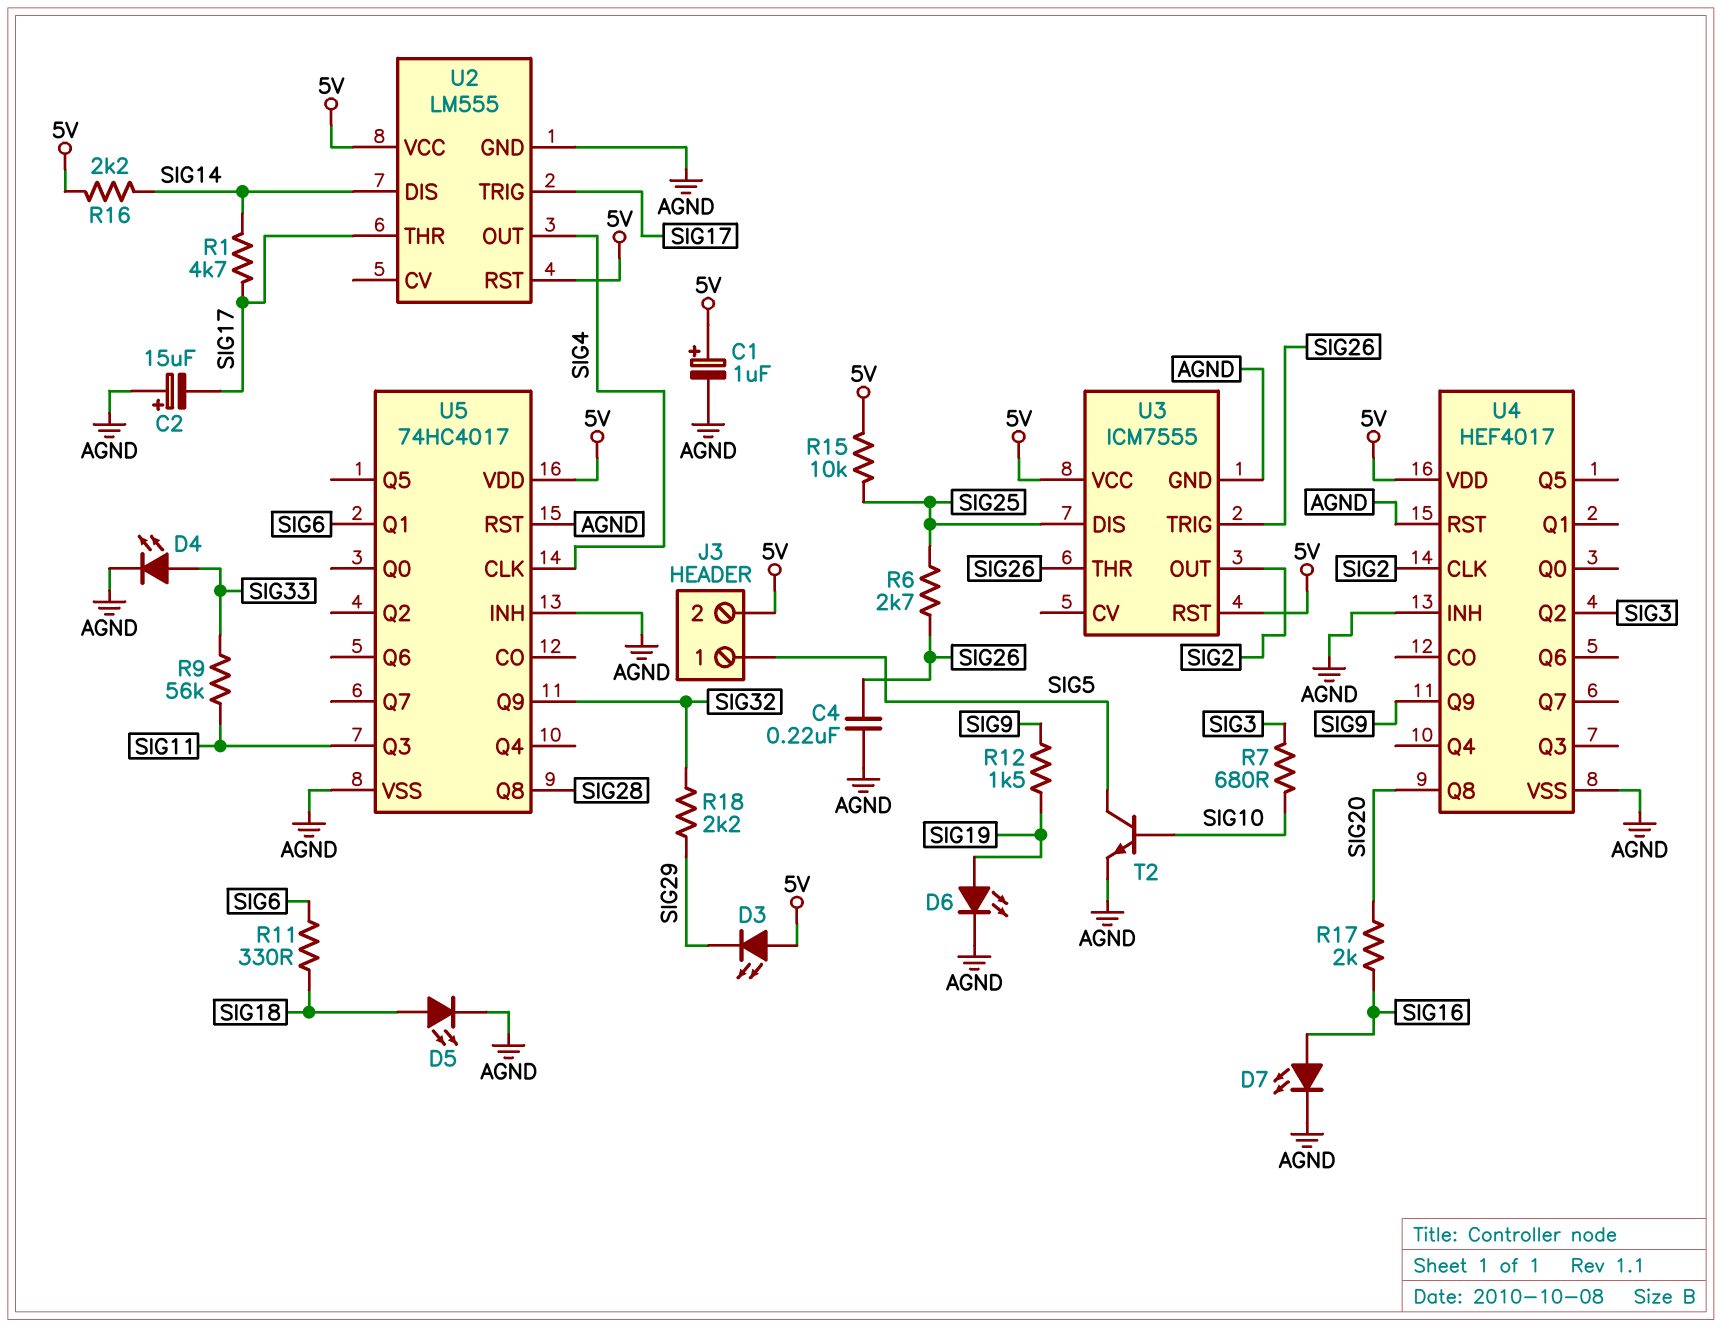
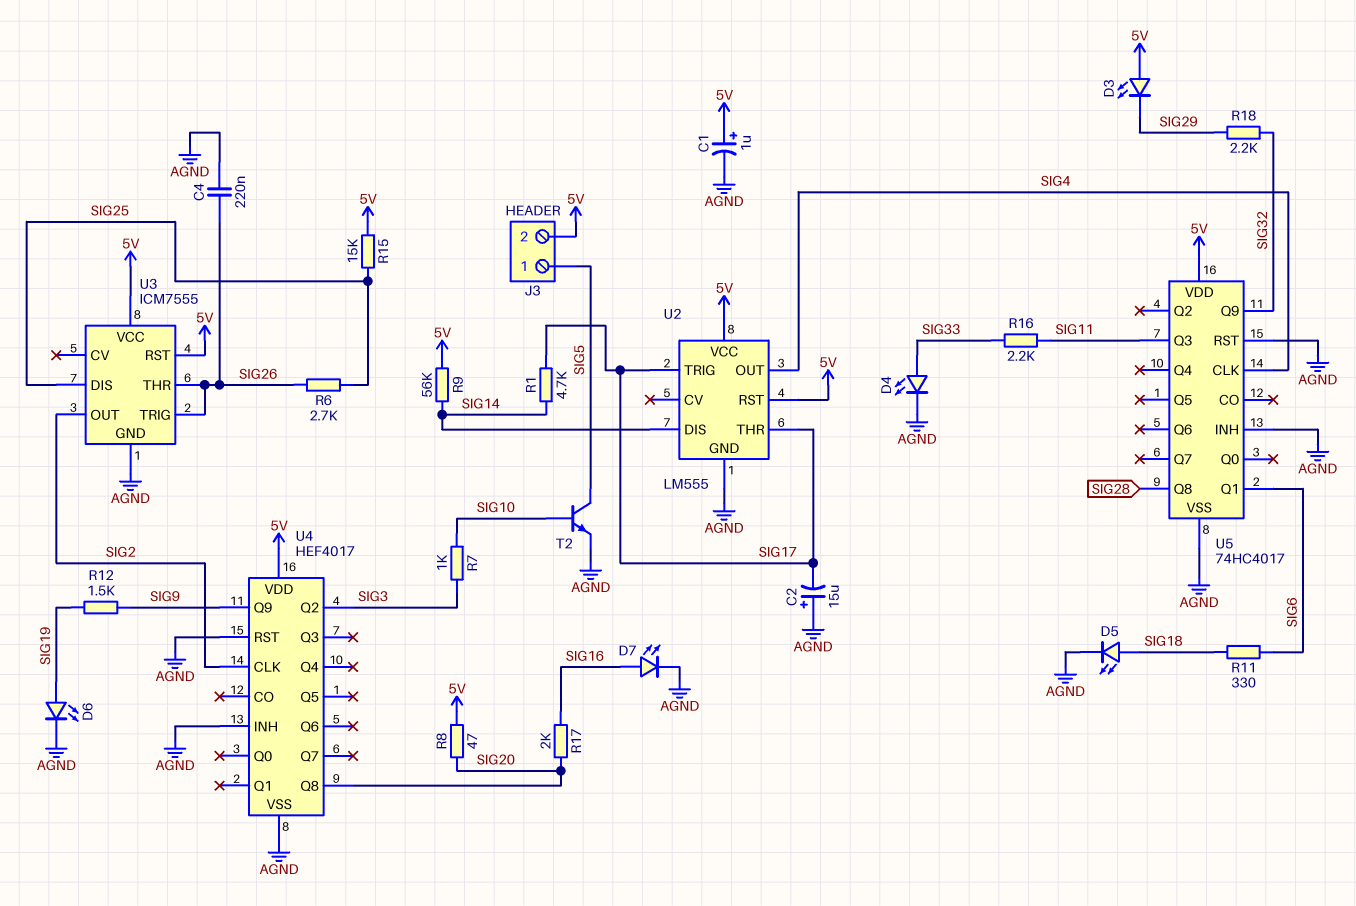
R7: 680 (SIG3, SIG10) -> 1k (SIG3, SIG10)
R8: none -> 47 (5V, SIG20)
R9: 56k (SIG11, SIG33) -> 56k (5V, SIG14)
R15: 10k (5V, SIG25) -> 15k (5V, SIG25)
R16: 2.2k (5V, SIG14) -> 2.2k (SIG11, SIG33)

